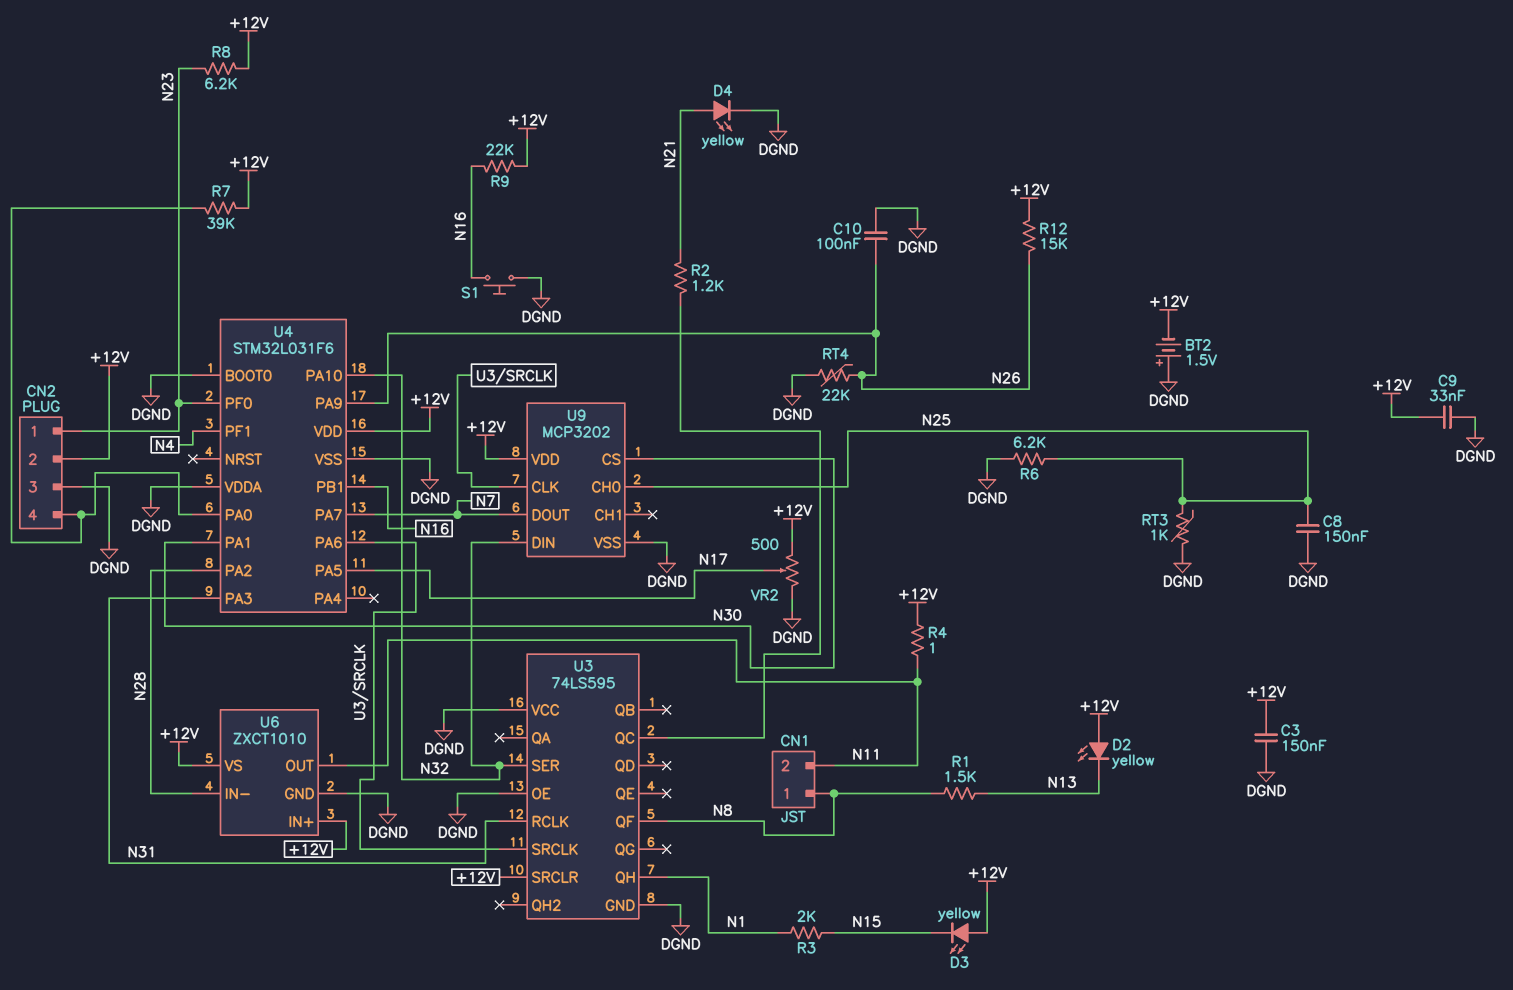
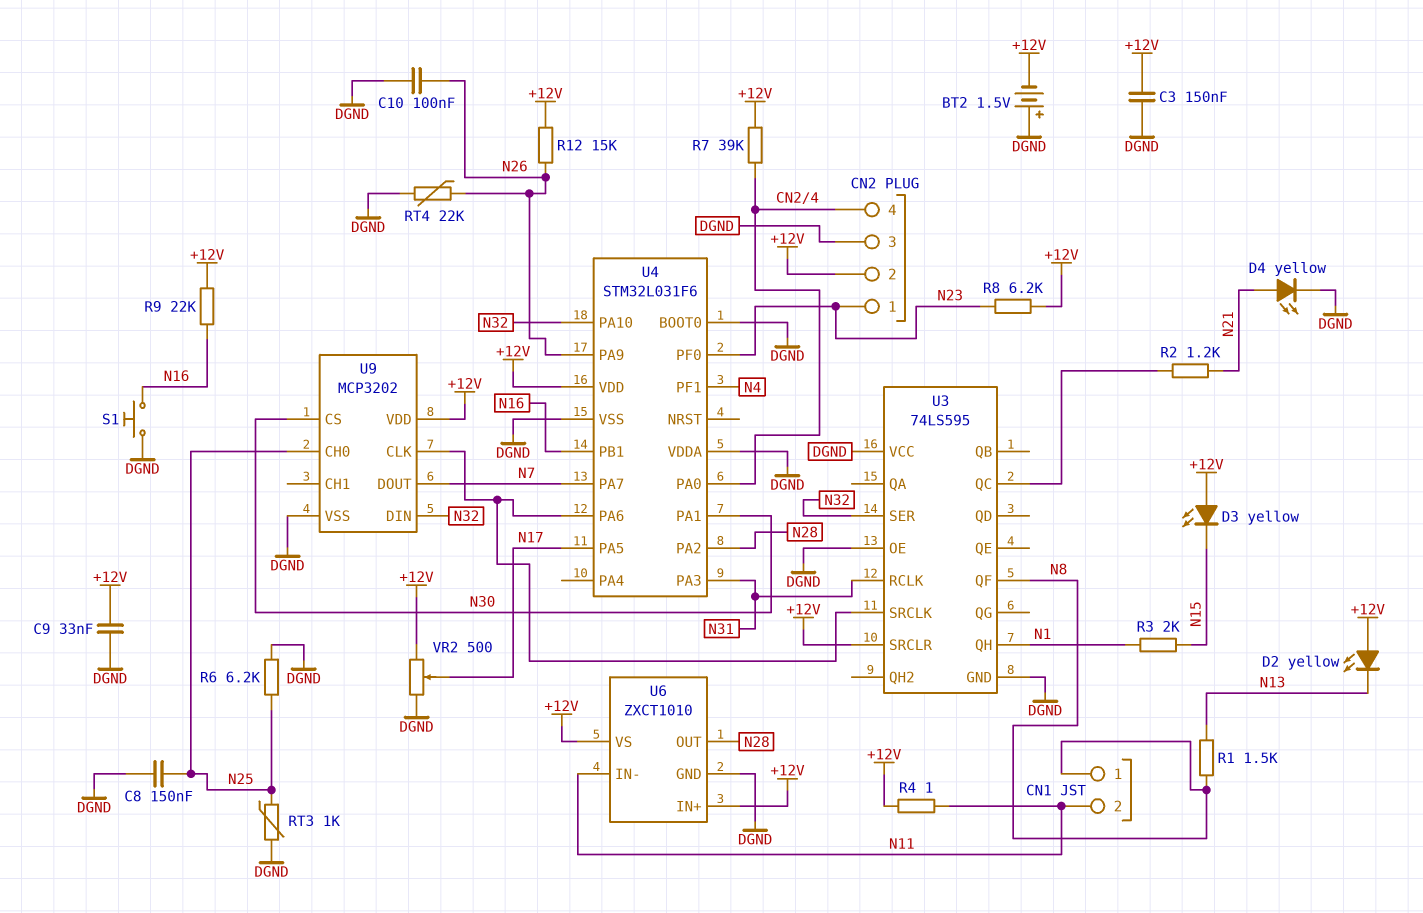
U6 pin IN-: N28 -> N11
U6 pin OUT: N11 -> N28

